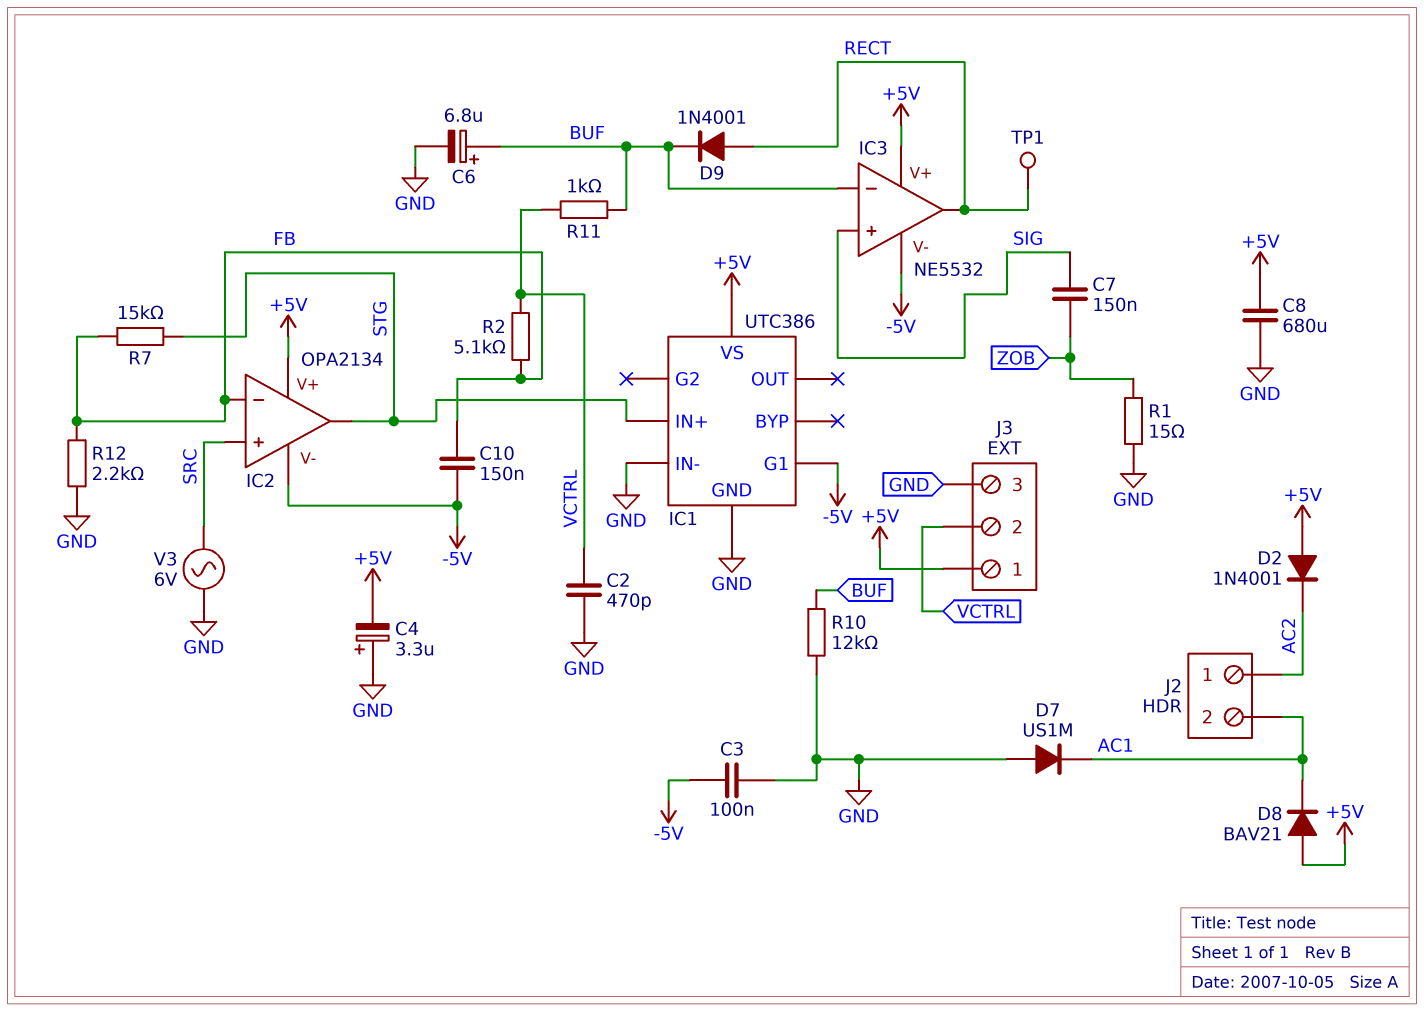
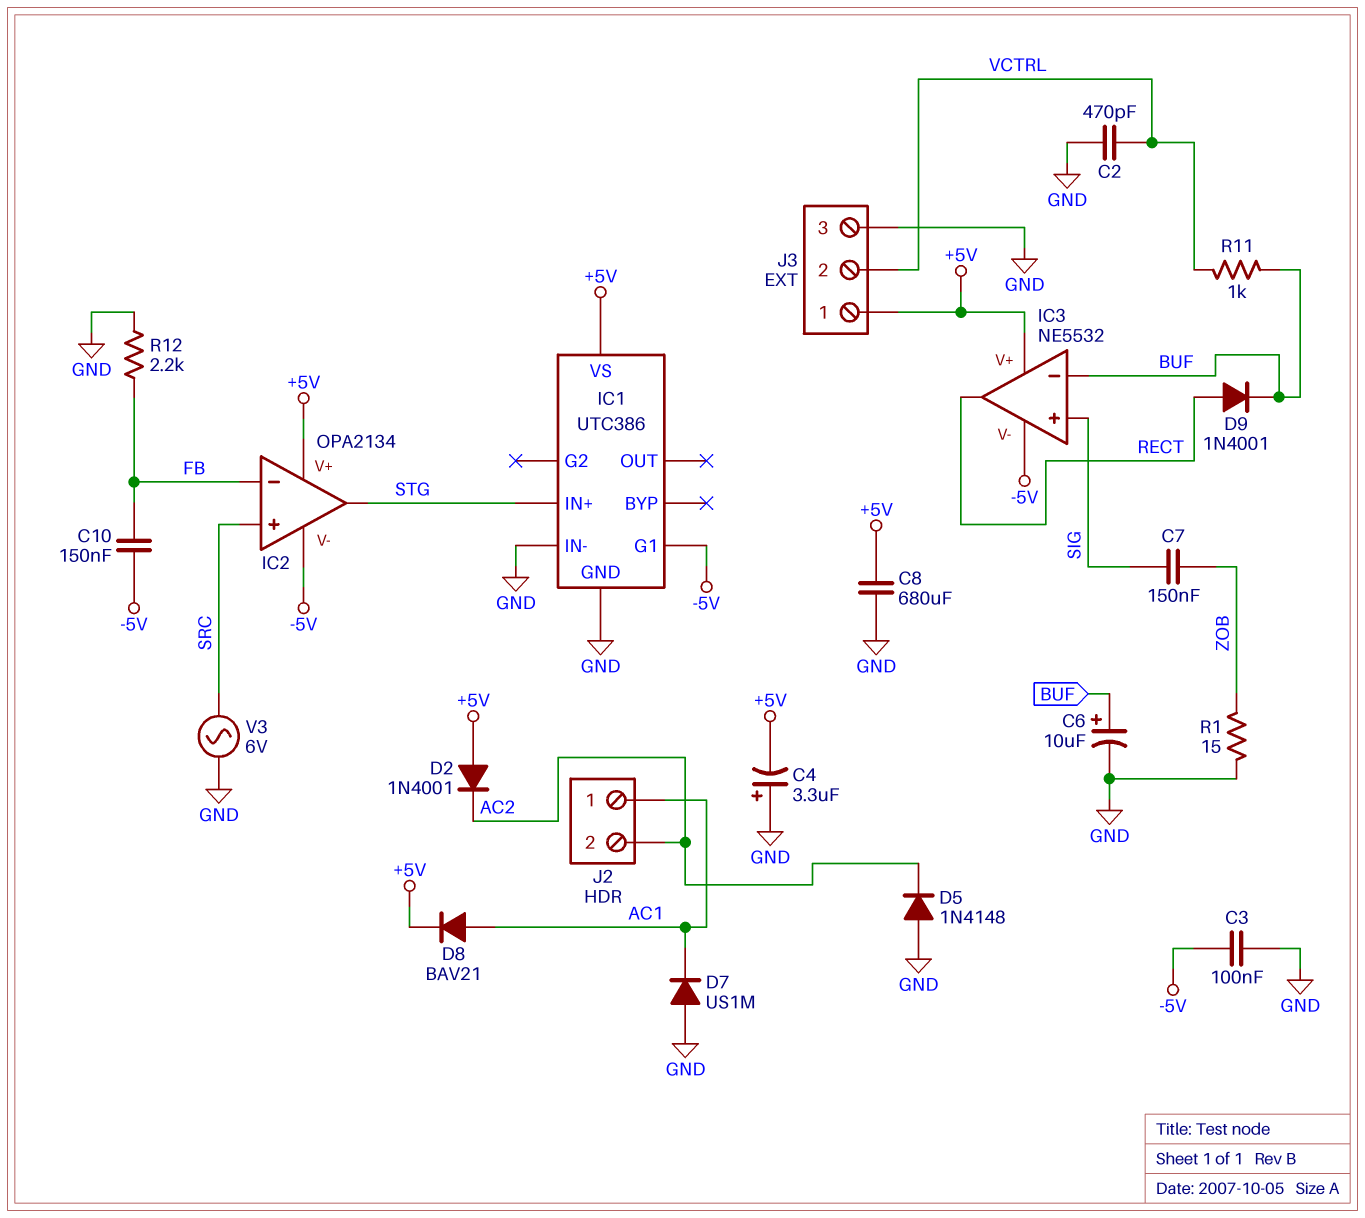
C6: 6.8uF (plus BUF, minus GND) -> 10uF (plus BUF, minus GND)
D5: none -> diode 1N4148 (A GND, K AC2)
D8: diode BAV21 (A +5V, K AC1) -> diode BAV21 (A AC1, K +5V)
J2 pin 1: AC2 -> AC1
J2 pin 2: AC1 -> AC2
R2: 5.1k (FB, VCTRL) -> none
R7: 15k (FB, STG) -> none
R10: 12k (BUF, GND) -> none
TP1: test point (RECT) -> none

